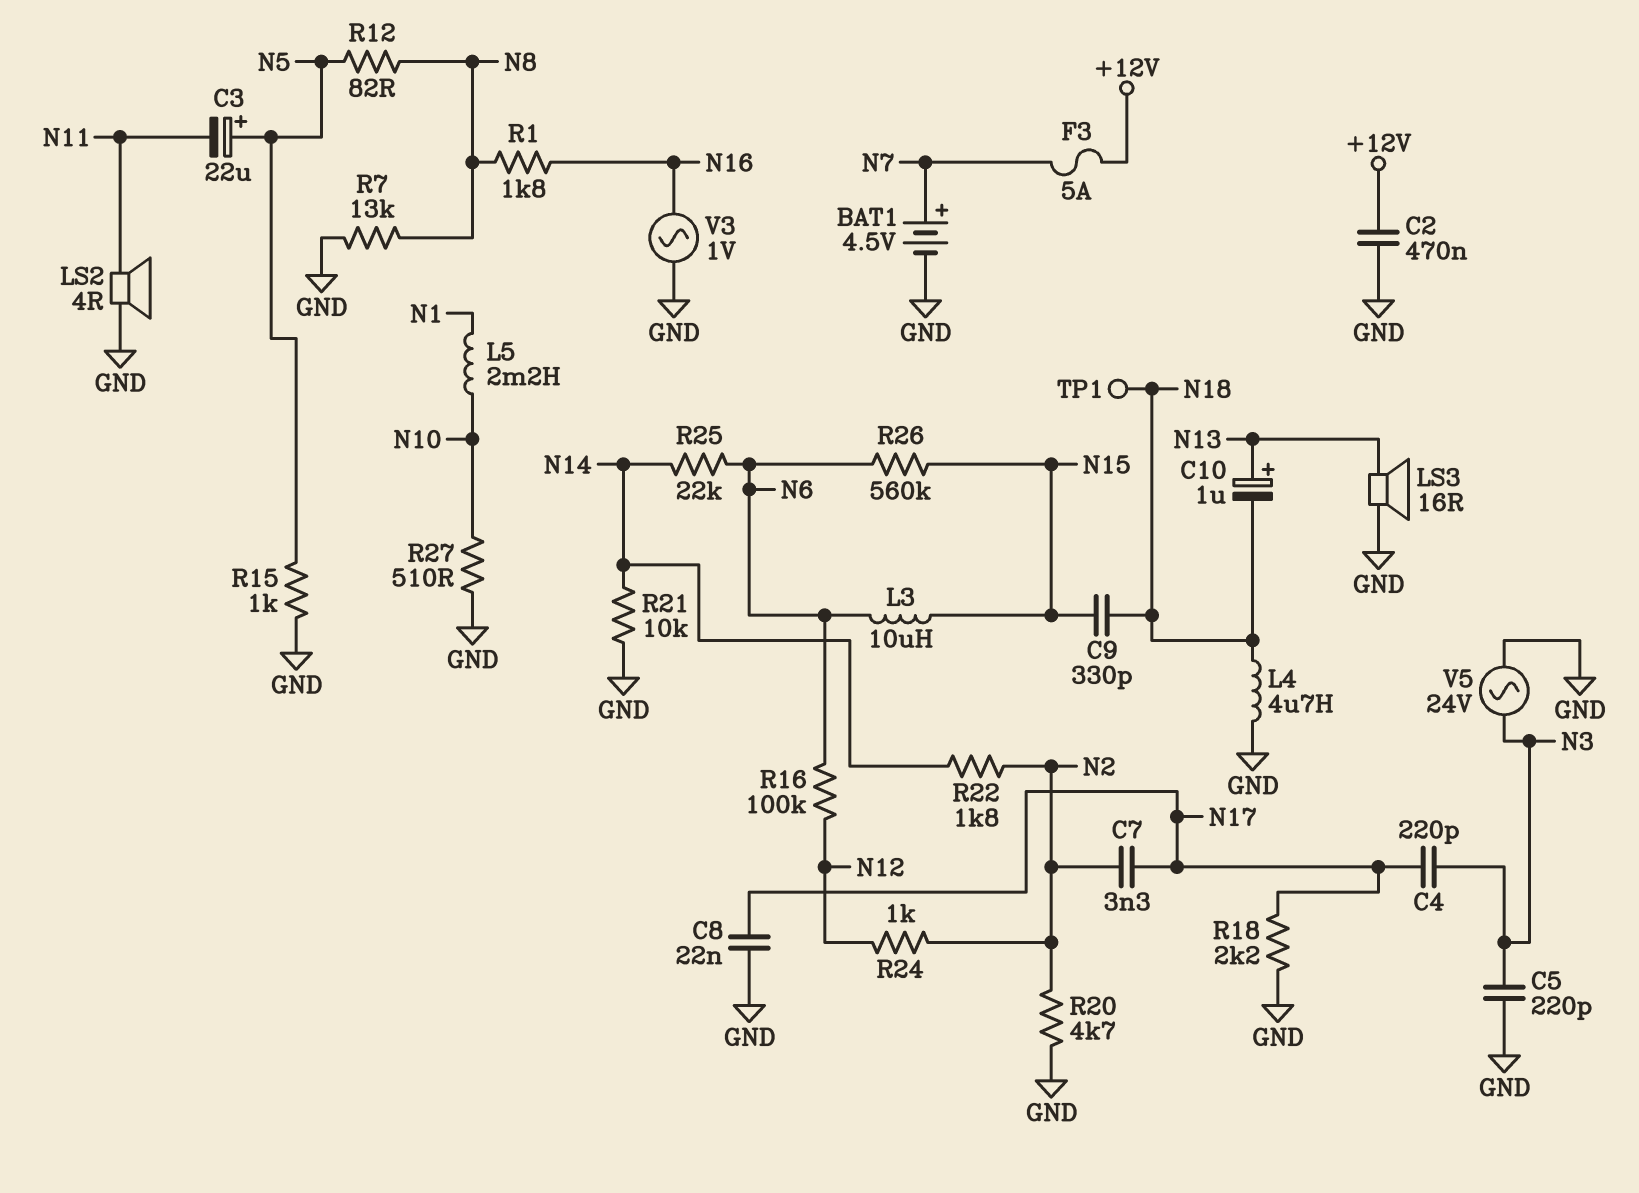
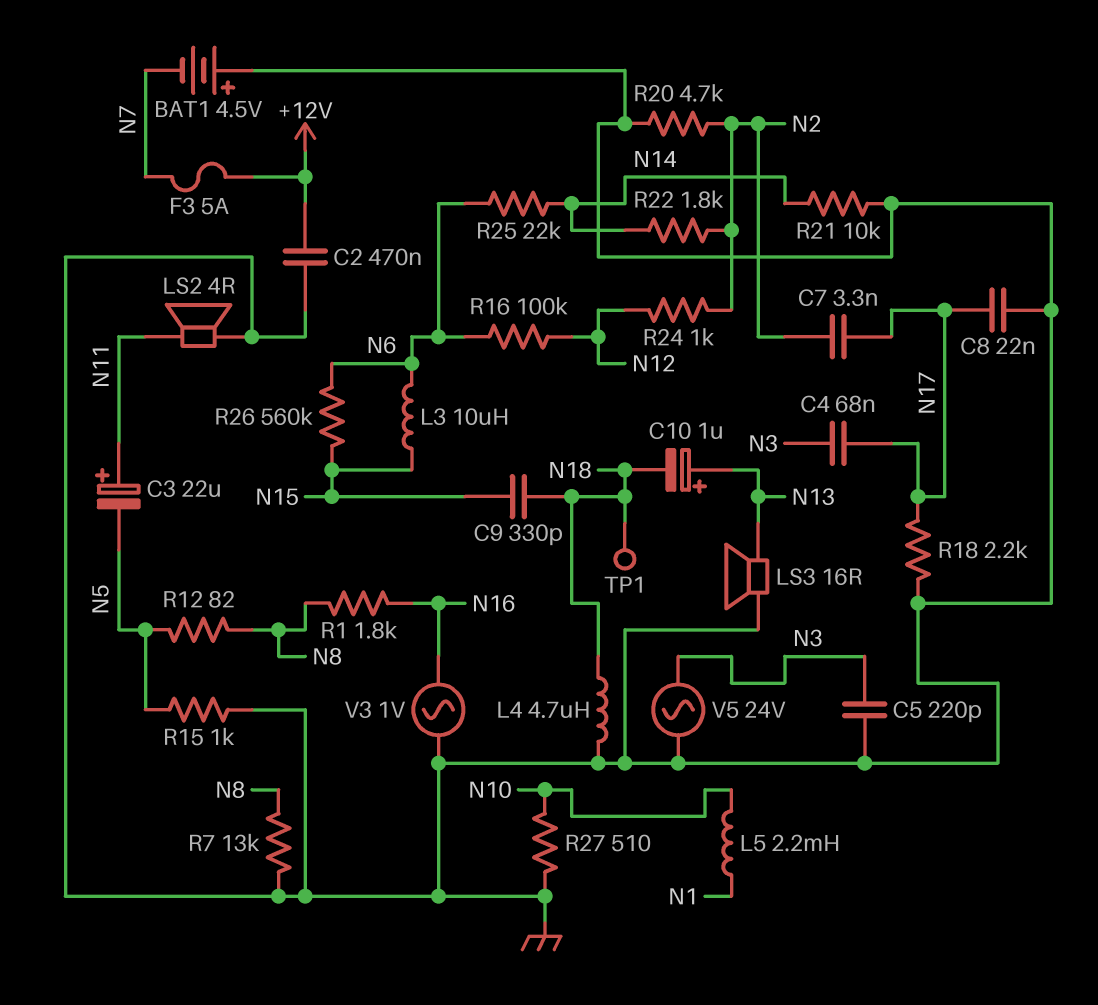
BAT1: 4.5V (plus N7, minus GND) -> 4.5V (plus GND, minus N7)
C3: 22uF (plus N5, minus N11) -> 22uF (plus N11, minus N5)
C4: 220pF (N3, N17) -> 68nF (N3, N17)

